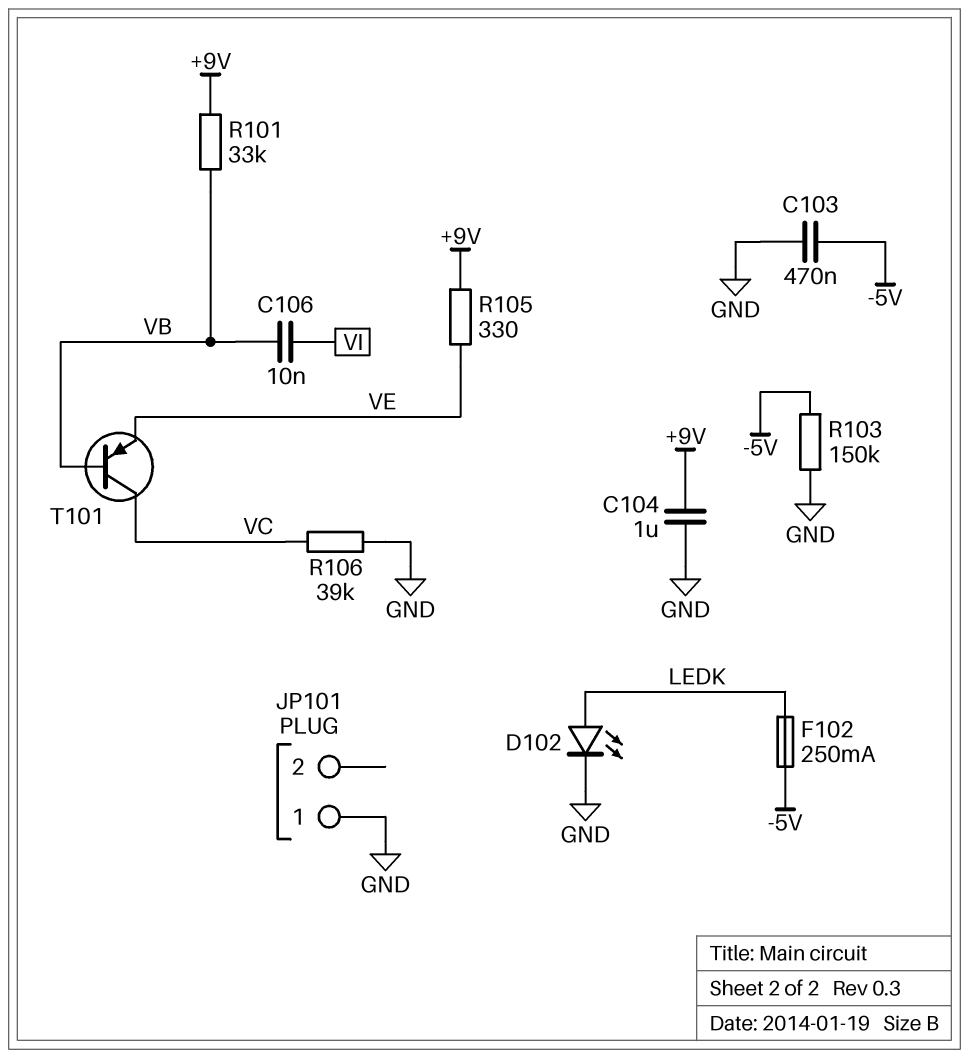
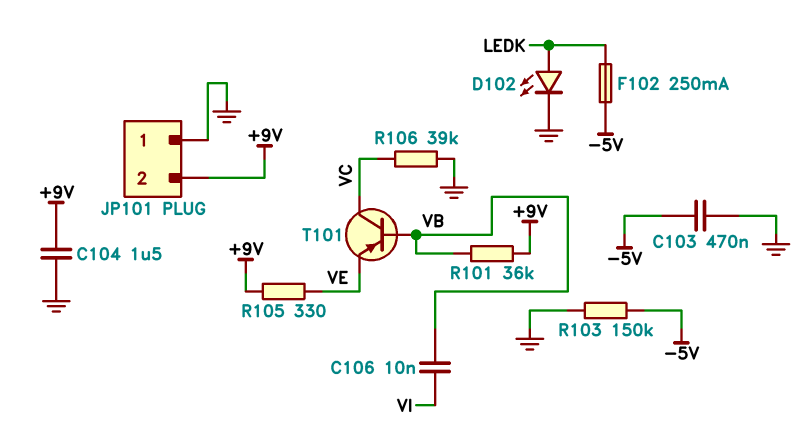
C104: 1uF (+9V, GND) -> 1.5uF (+9V, GND)
JP101 pin 2: none -> +9V
R101: 33k (+9V, VB) -> 36k (+9V, VB)

